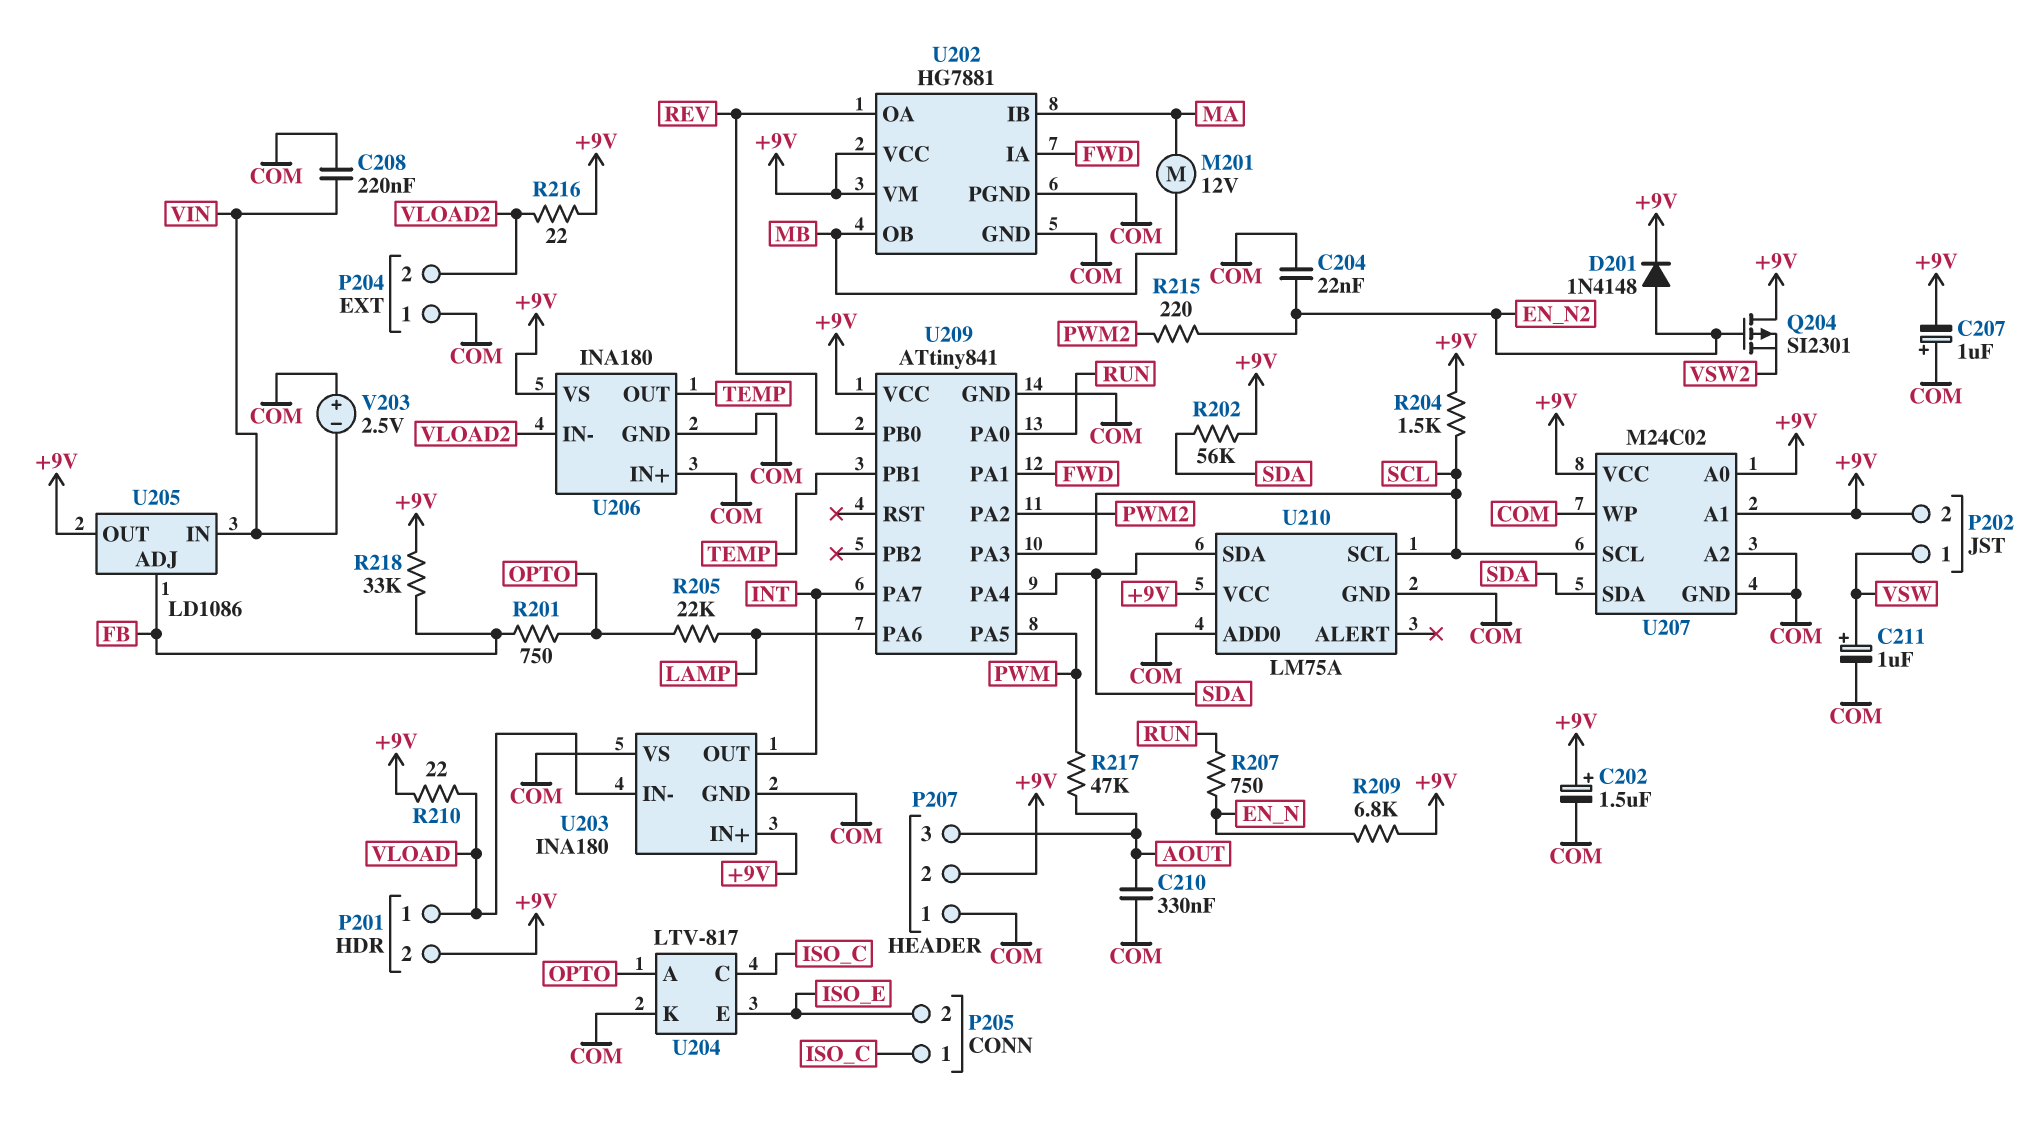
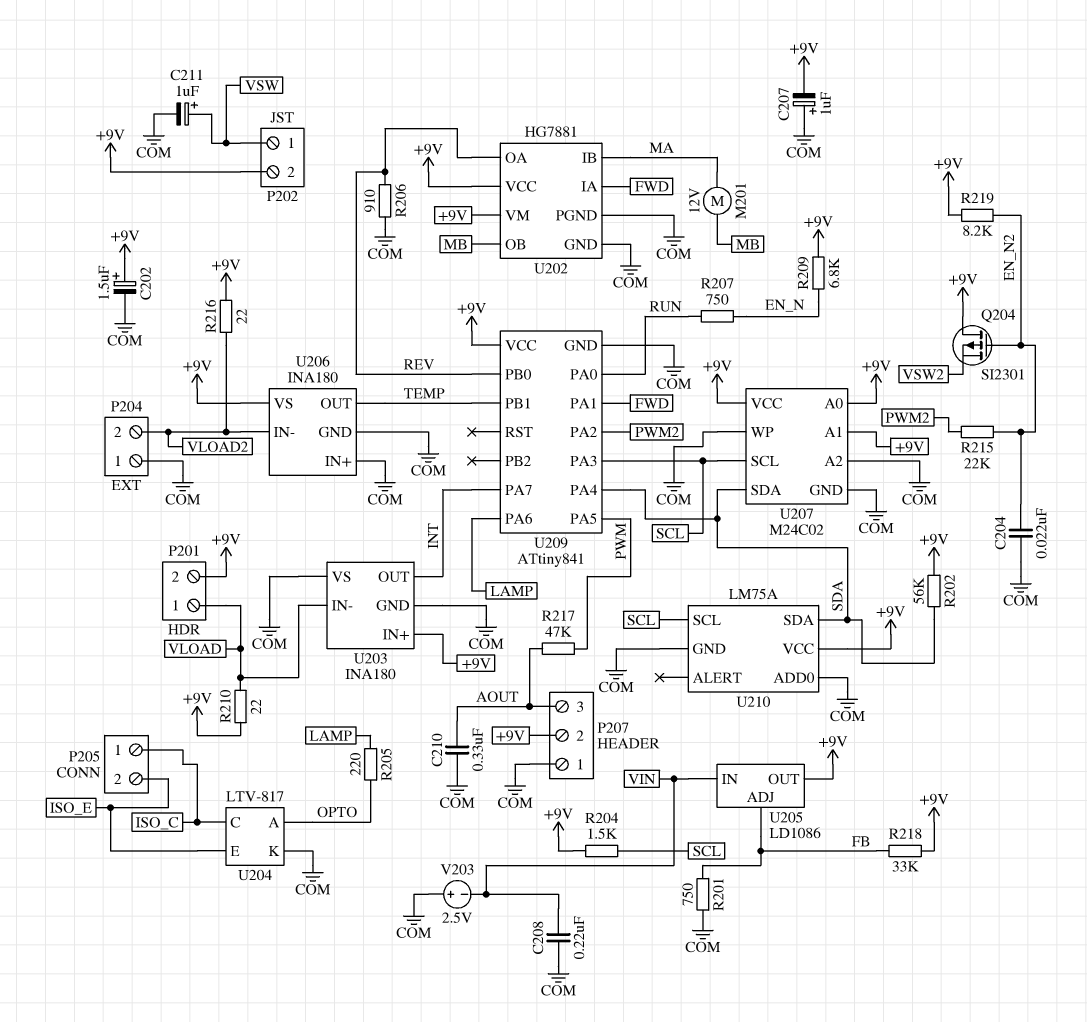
D201: diode 1N4148 (A EN_N2, K +9V) -> none
R201: 750 (FB, OPTO) -> 750 (COM, FB)
R205: 22k (LAMP, OPTO) -> 220 (LAMP, OPTO)
R206: none -> 910 (COM, REV)
R215: 220 (EN_N2, PWM2) -> 22k (EN_N2, PWM2)
R219: none -> 8.2k (+9V, EN_N2)

